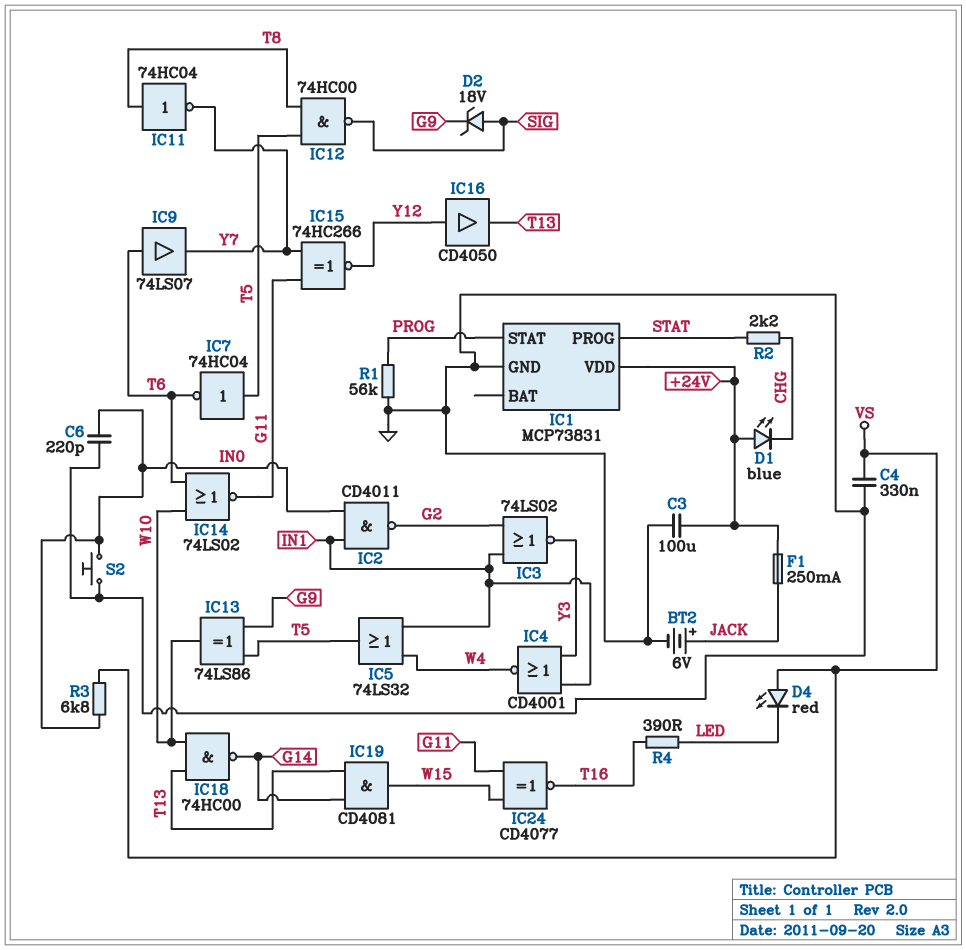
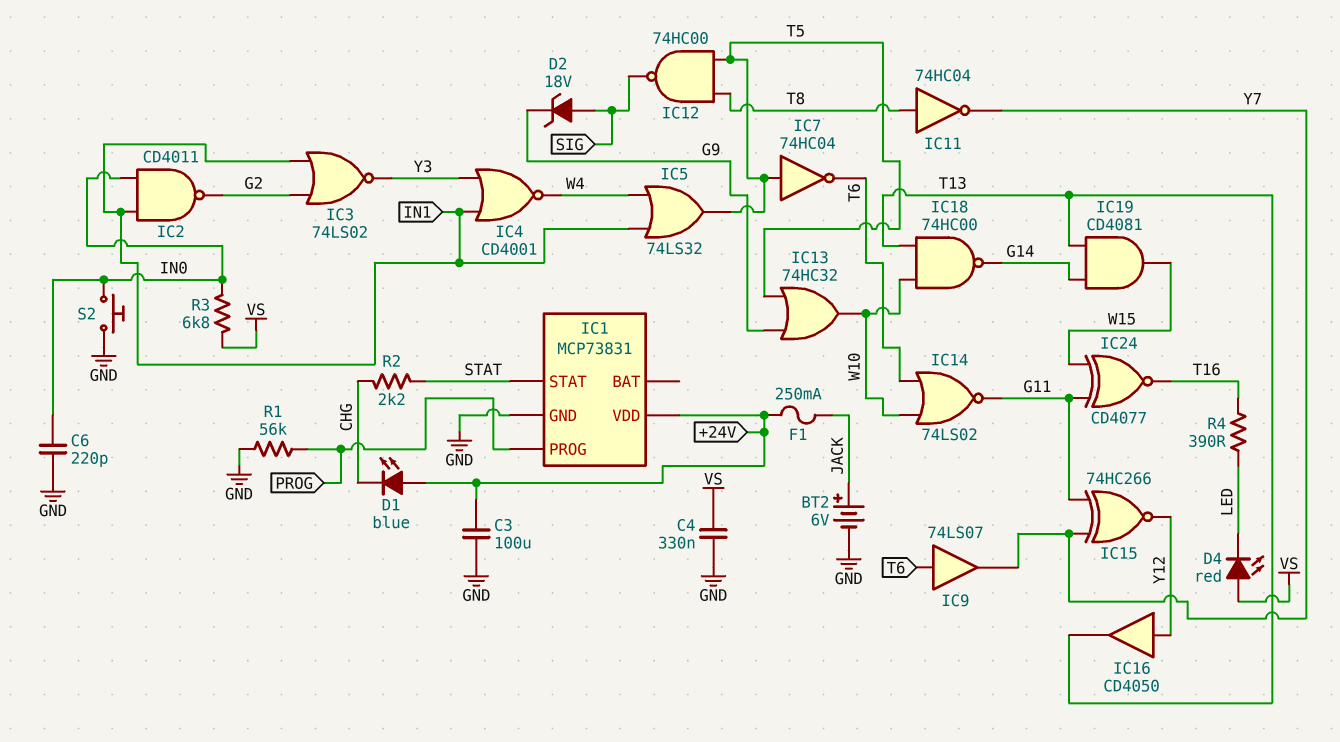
IC1 pin PROG: STAT -> PROG
IC1 pin STAT: PROG -> STAT
IC13: XOR 74LS86 (in G9, in T5, out W10) -> OR 74HC32 (in G9, in T5, out W10)

